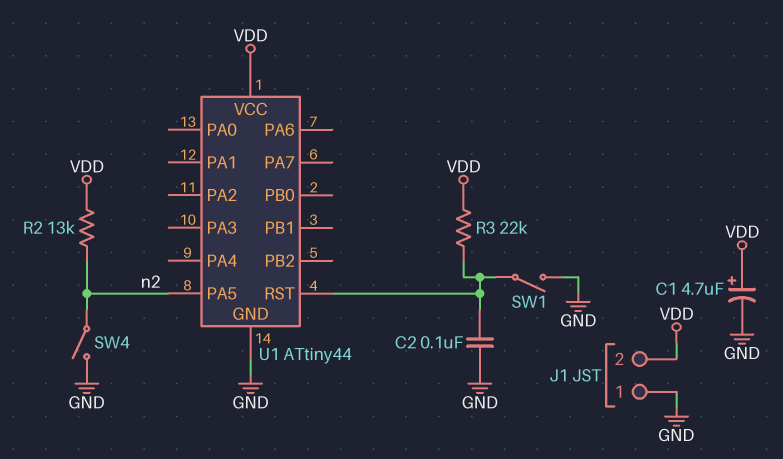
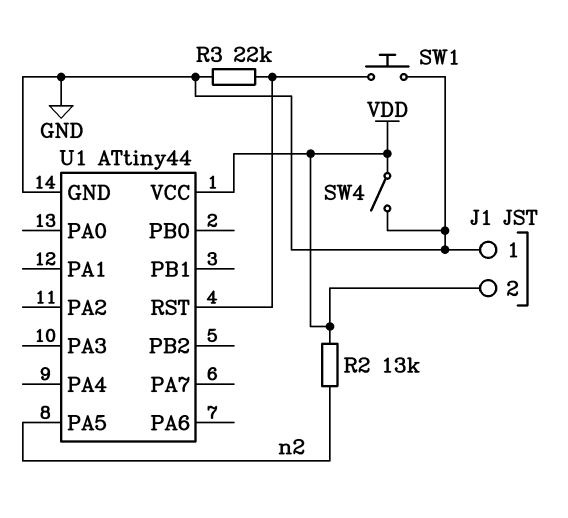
C1: 4.7uF (plus VDD, minus GND) -> none
C2: 100nF (GND, U1/RST) -> none
R3: 22k (U1/RST, VDD) -> 22k (GND, U1/RST)
SW1: switch (GND, U1/RST) -> button (GND, U1/RST)
SW4: switch (GND, n2) -> switch (GND, VDD)

